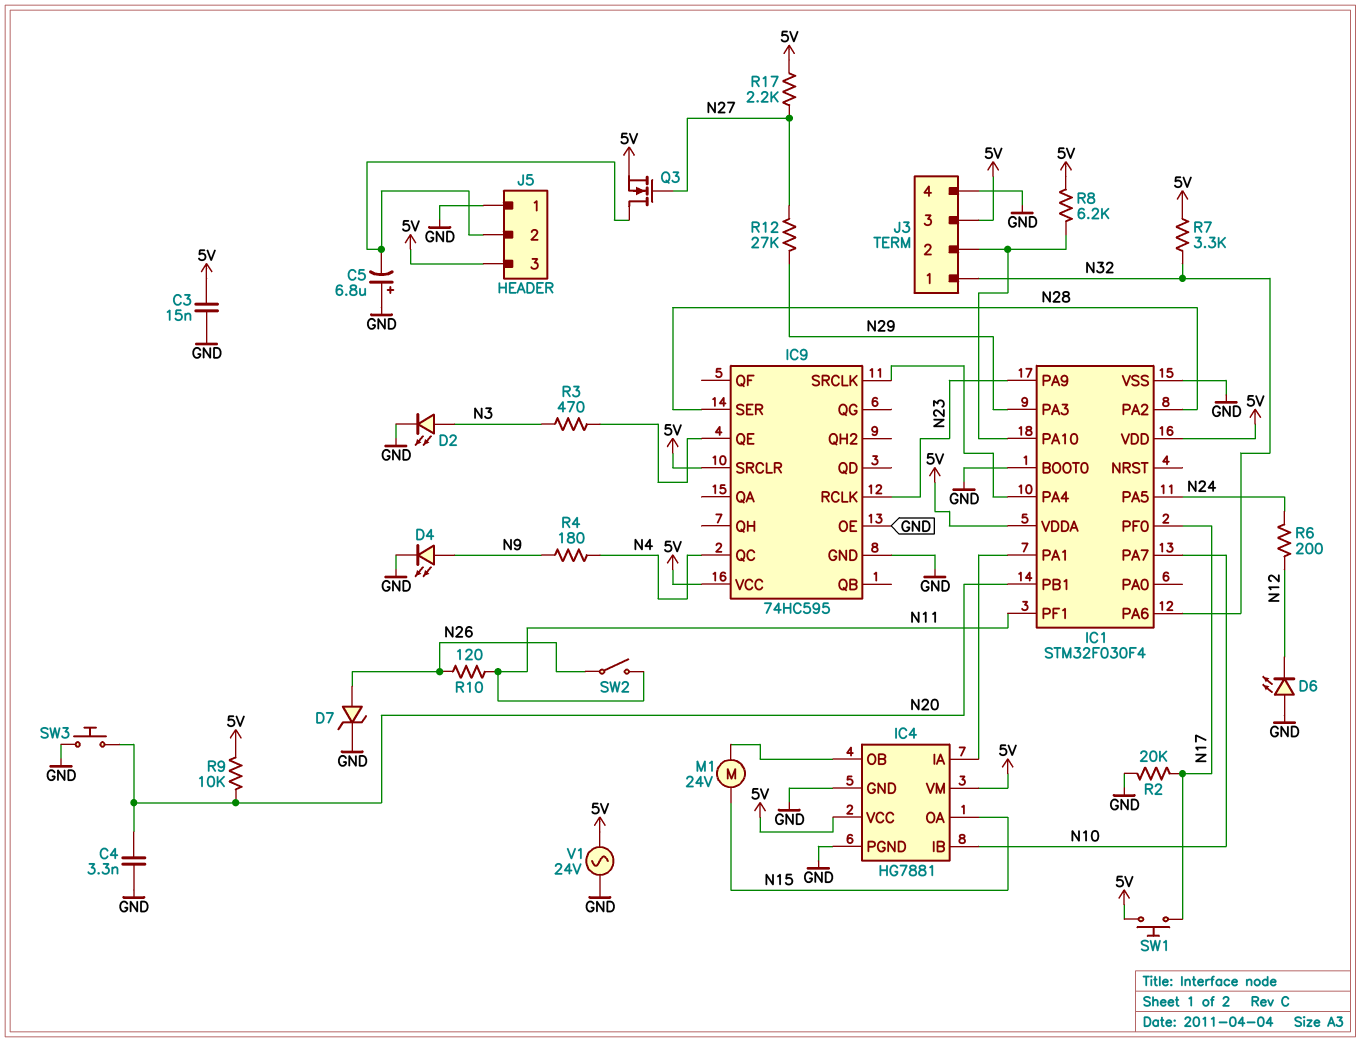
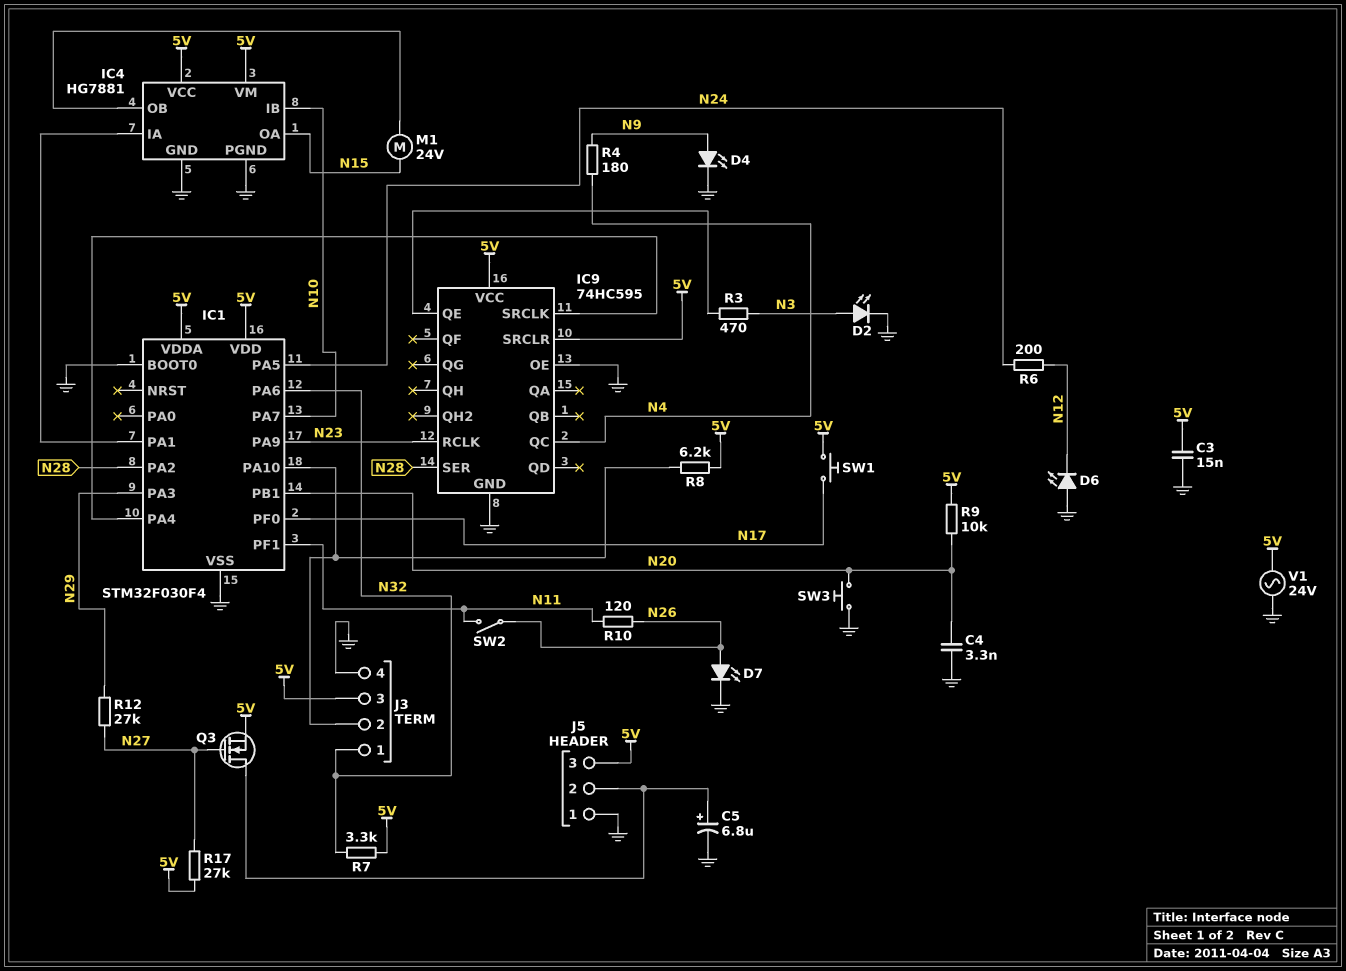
C5: 6.8uF (plus GND, minus J5/2) -> 6.8uF (plus J5/2, minus GND)
D7: zener (A N26, K GND) -> LED (A N26, K GND)
R2: 20k (GND, N17) -> none
R17: 2.2k (5V, N27) -> 27k (5V, N27)

